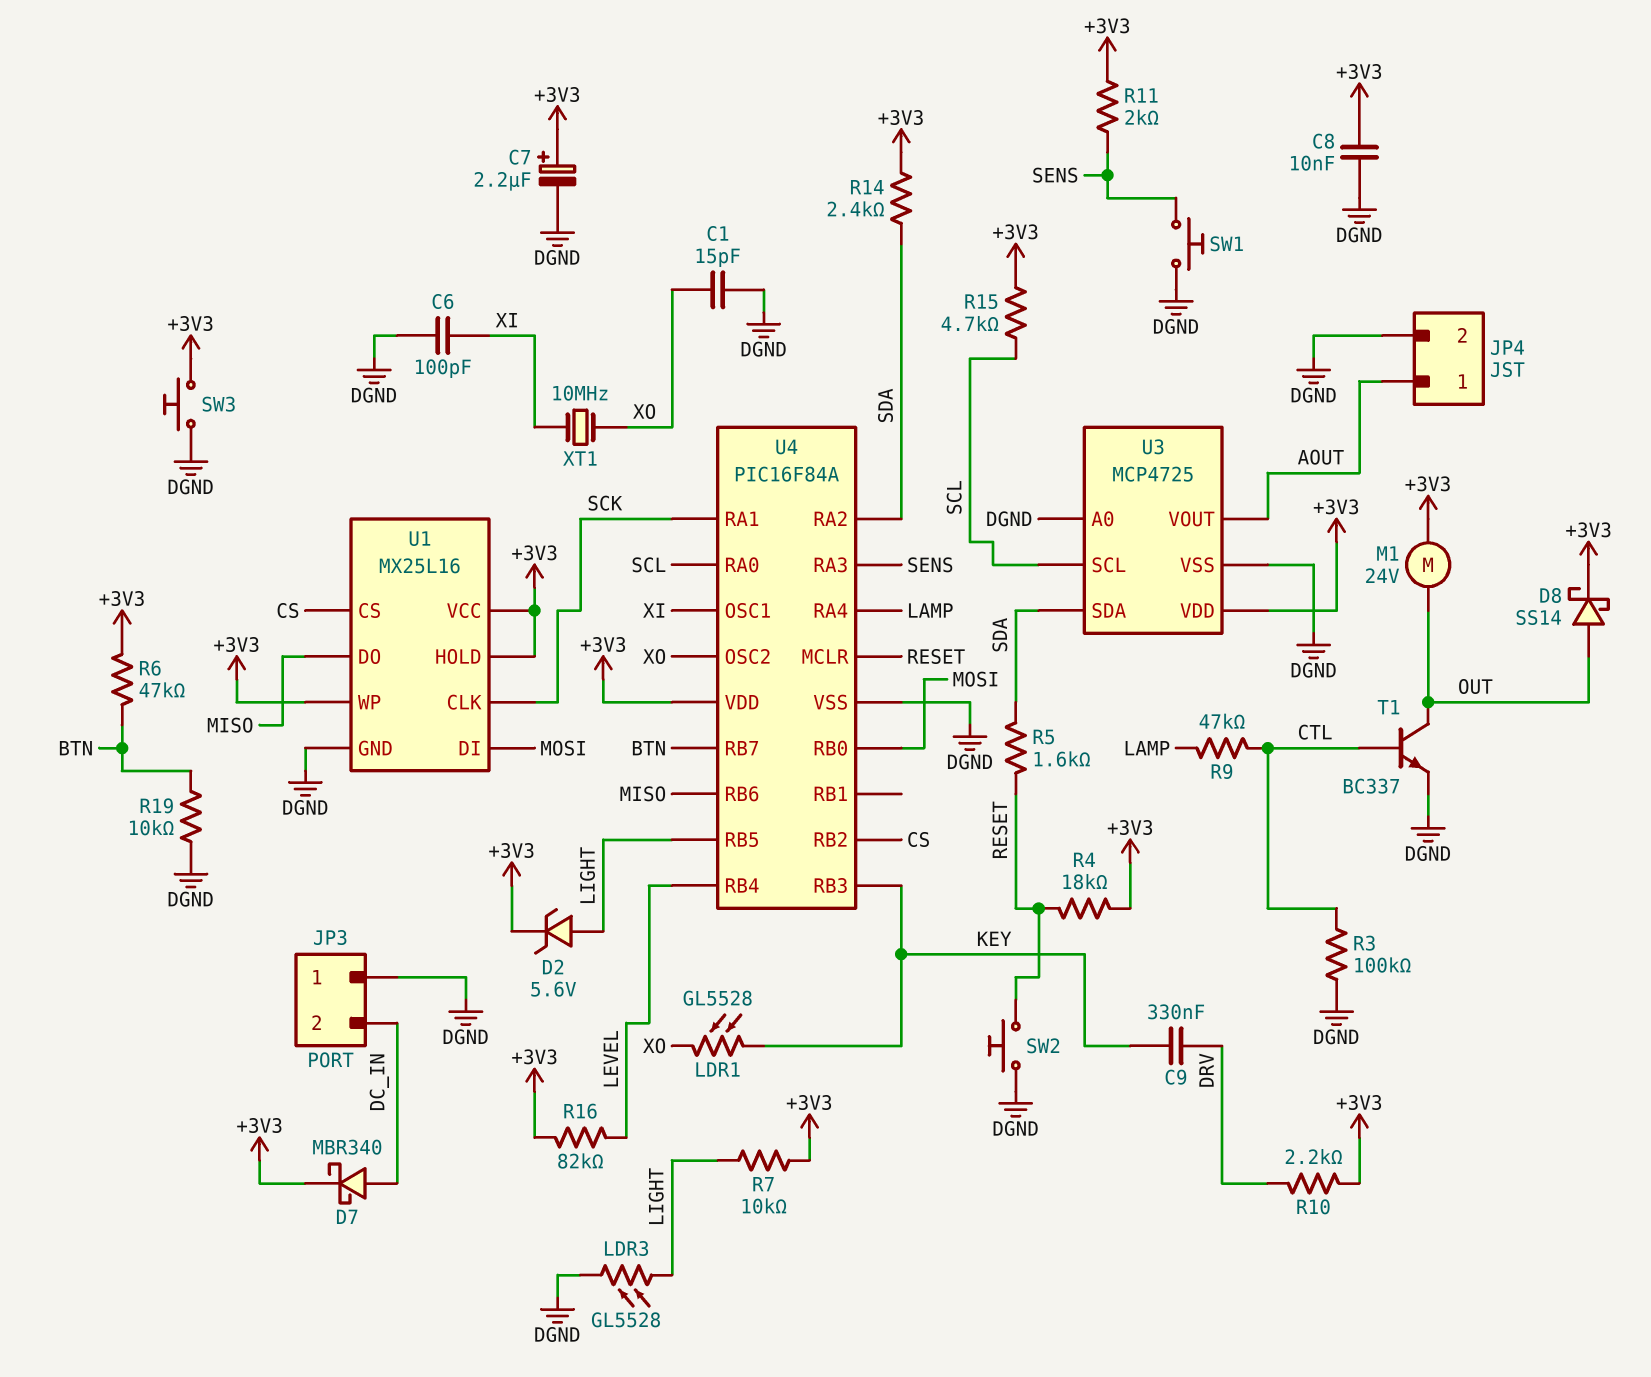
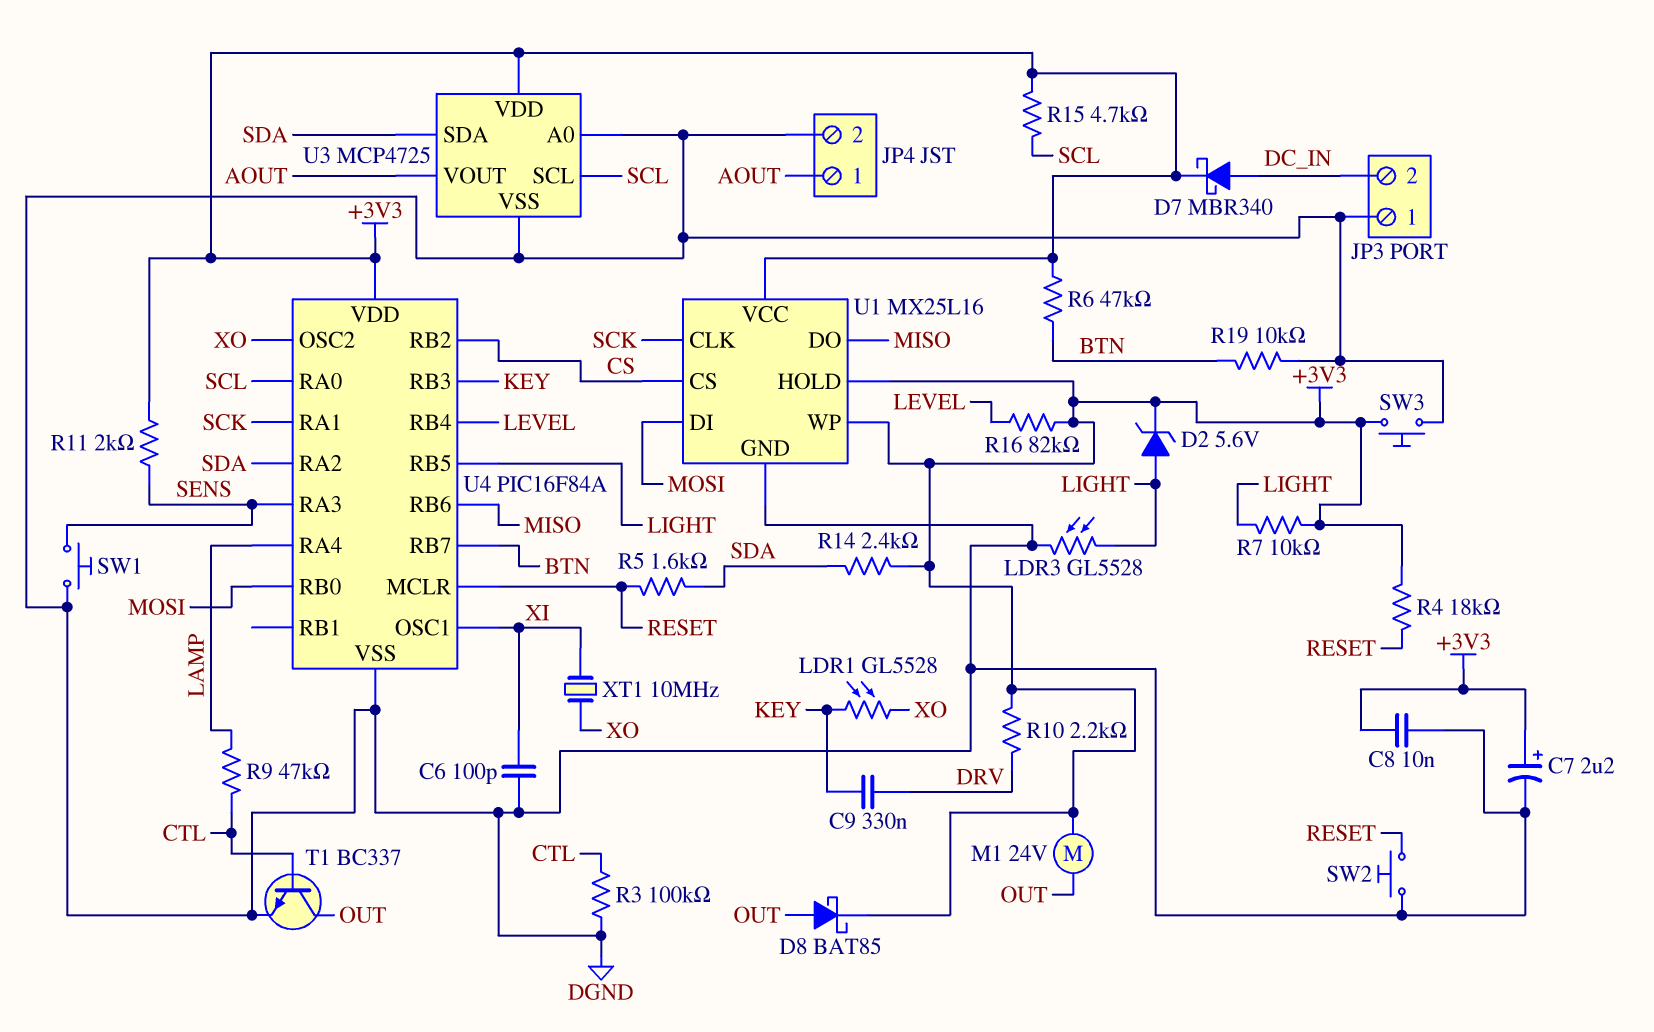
C1: 15pF (DGND, XO) -> none
D8: schottky SS14 (A OUT, K +3V3) -> schottky BAT85 (A OUT, K +3V3)

